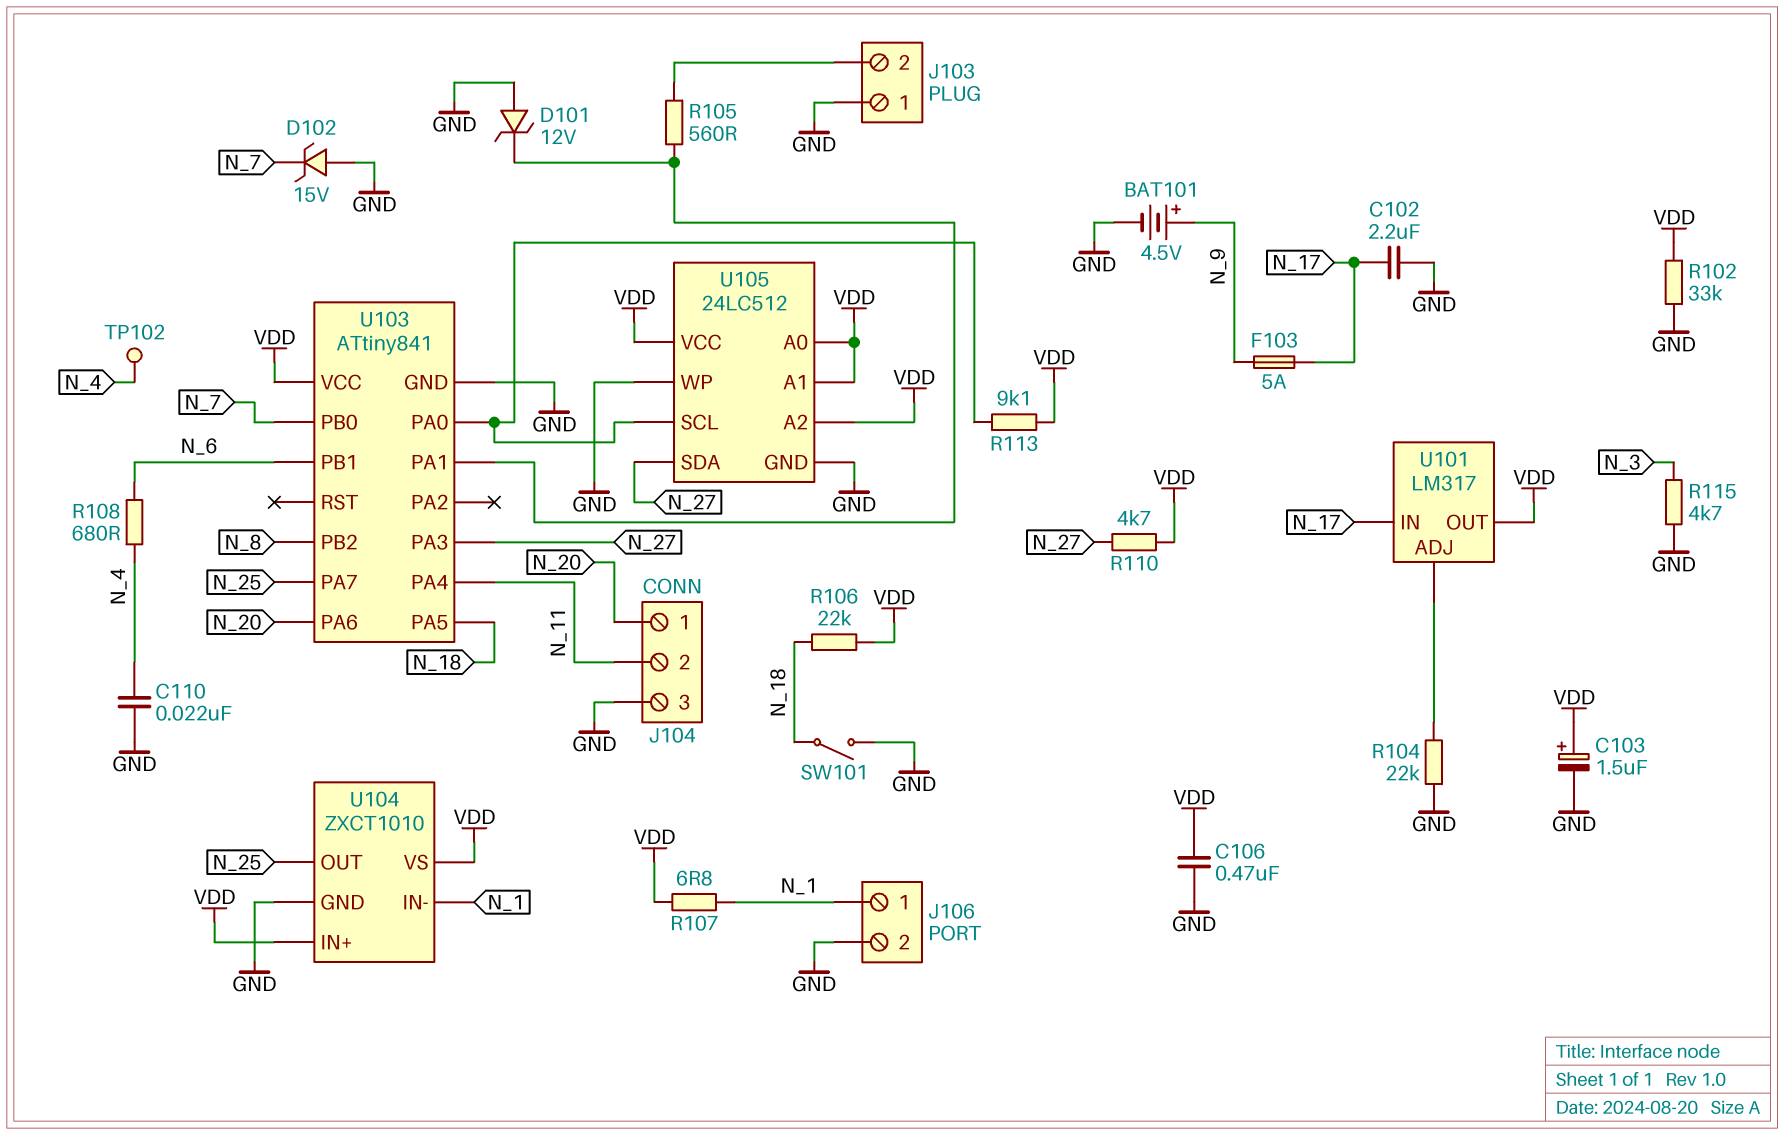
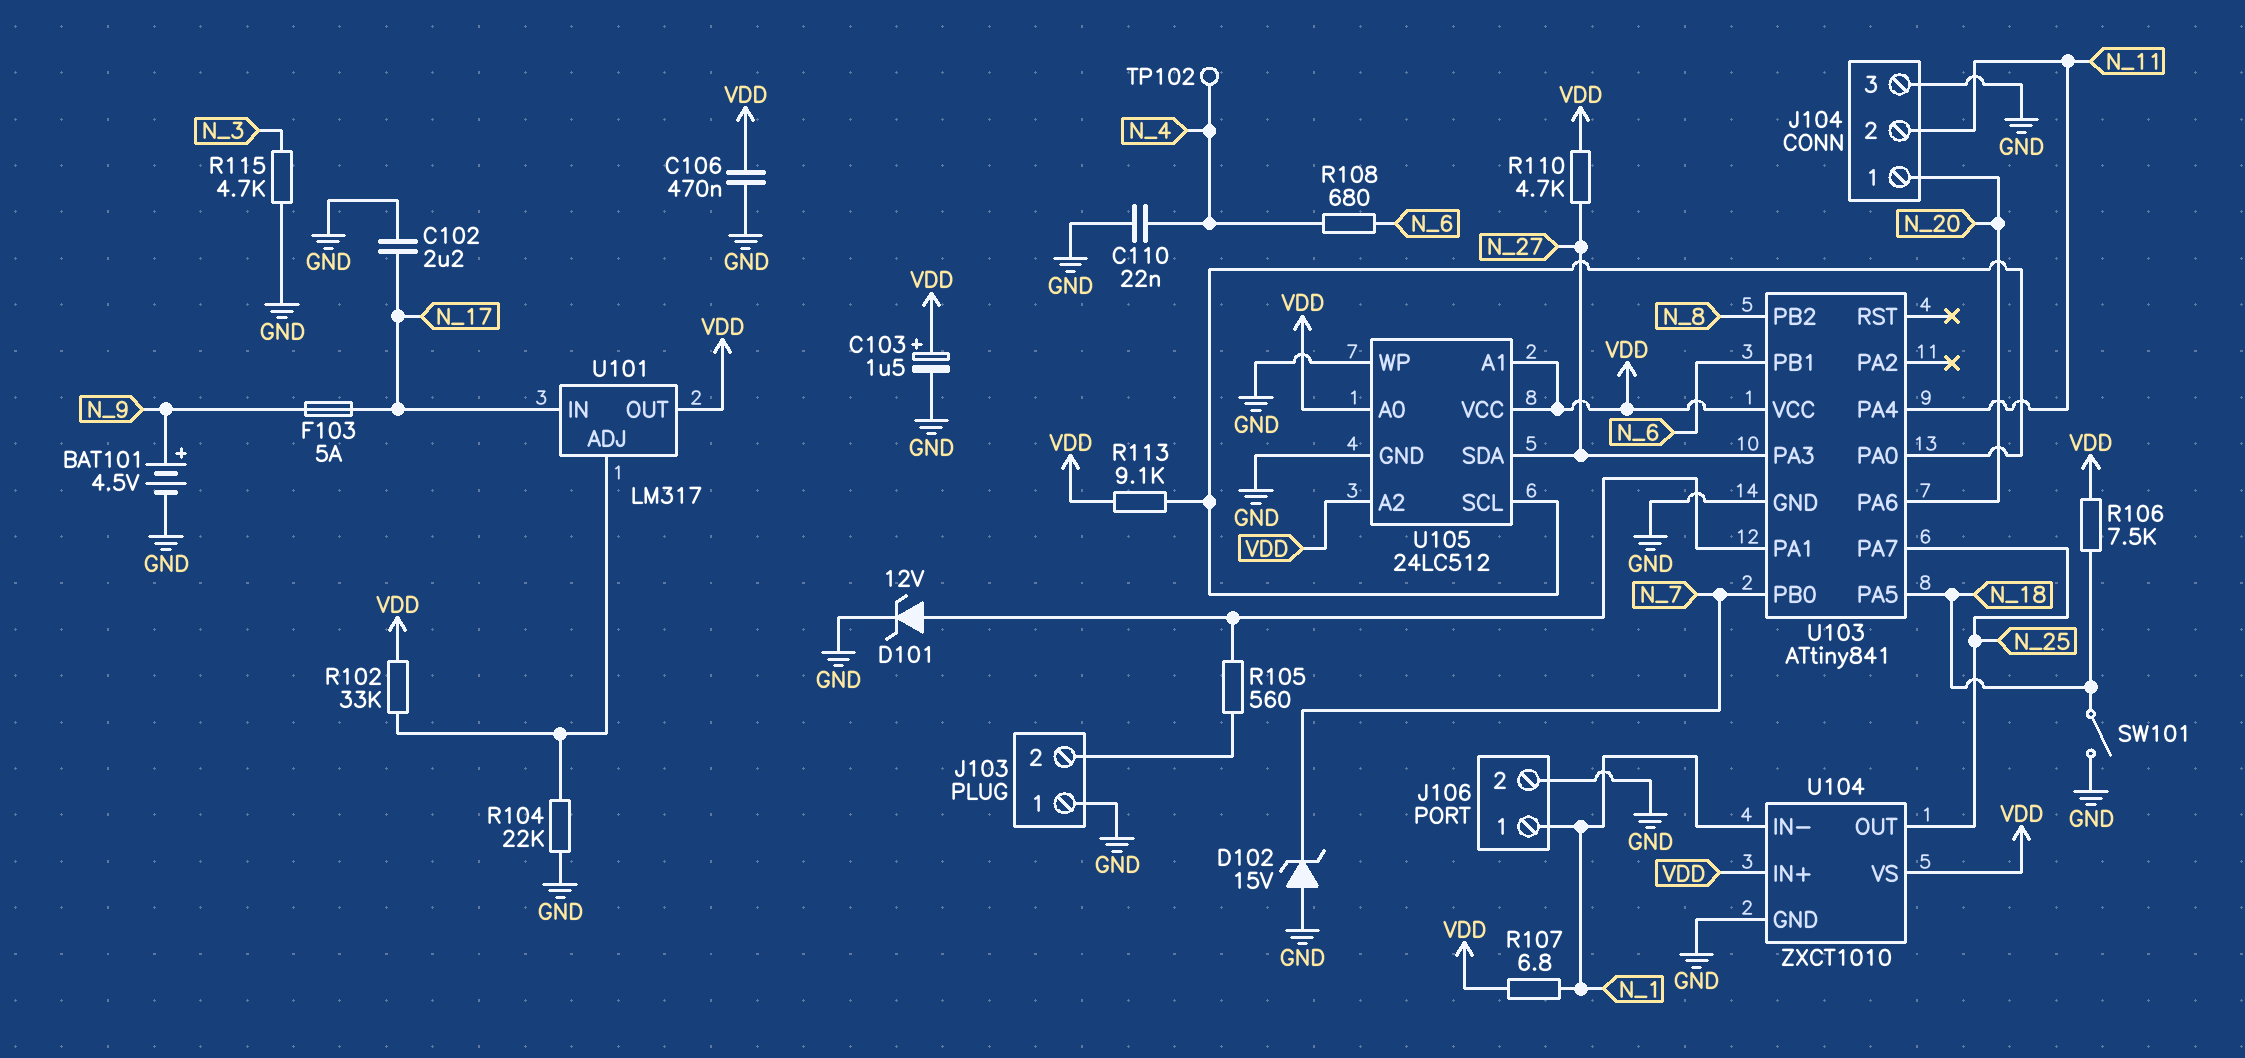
D101: zener 12V (A GND, K U103/PA1) -> zener 12V (A U103/PA1, K GND)
R102: 33k (GND, VDD) -> 33k (U101/ADJ, VDD)
R106: 22k (N_18, VDD) -> 7.5k (N_18, VDD)

